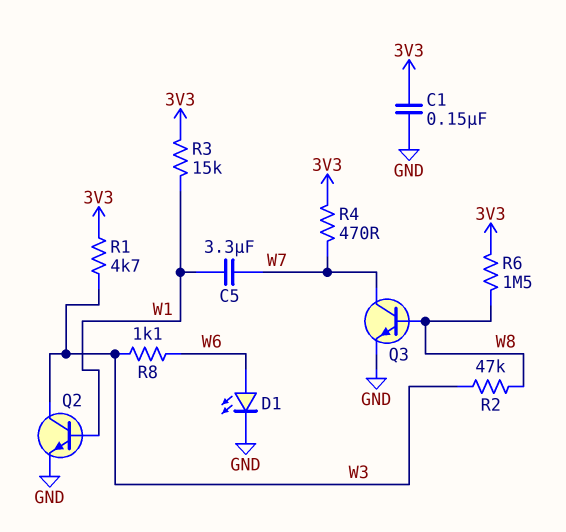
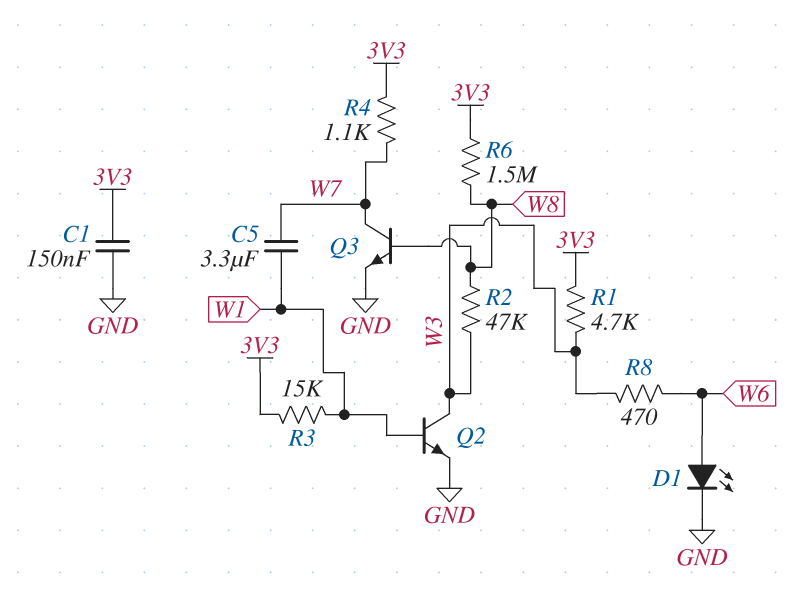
R4: 470 (3V3, W7) -> 1.1k (3V3, W7)
R8: 1.1k (W3, W6) -> 470 (W3, W6)

